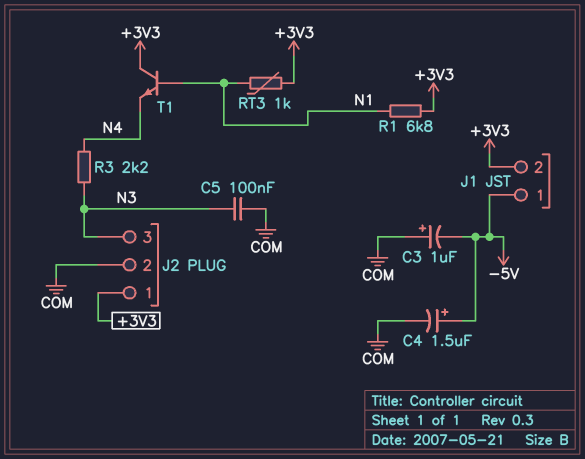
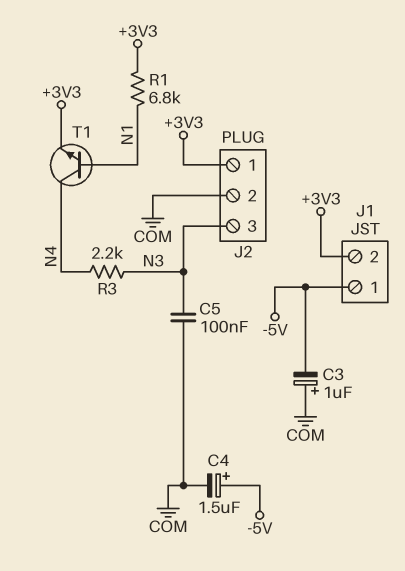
RT3: 1k (+3V3, N1) -> none
T1: NPN (B N1, C +3V3, E N4) -> NPN (B N1, C N4, E +3V3)

